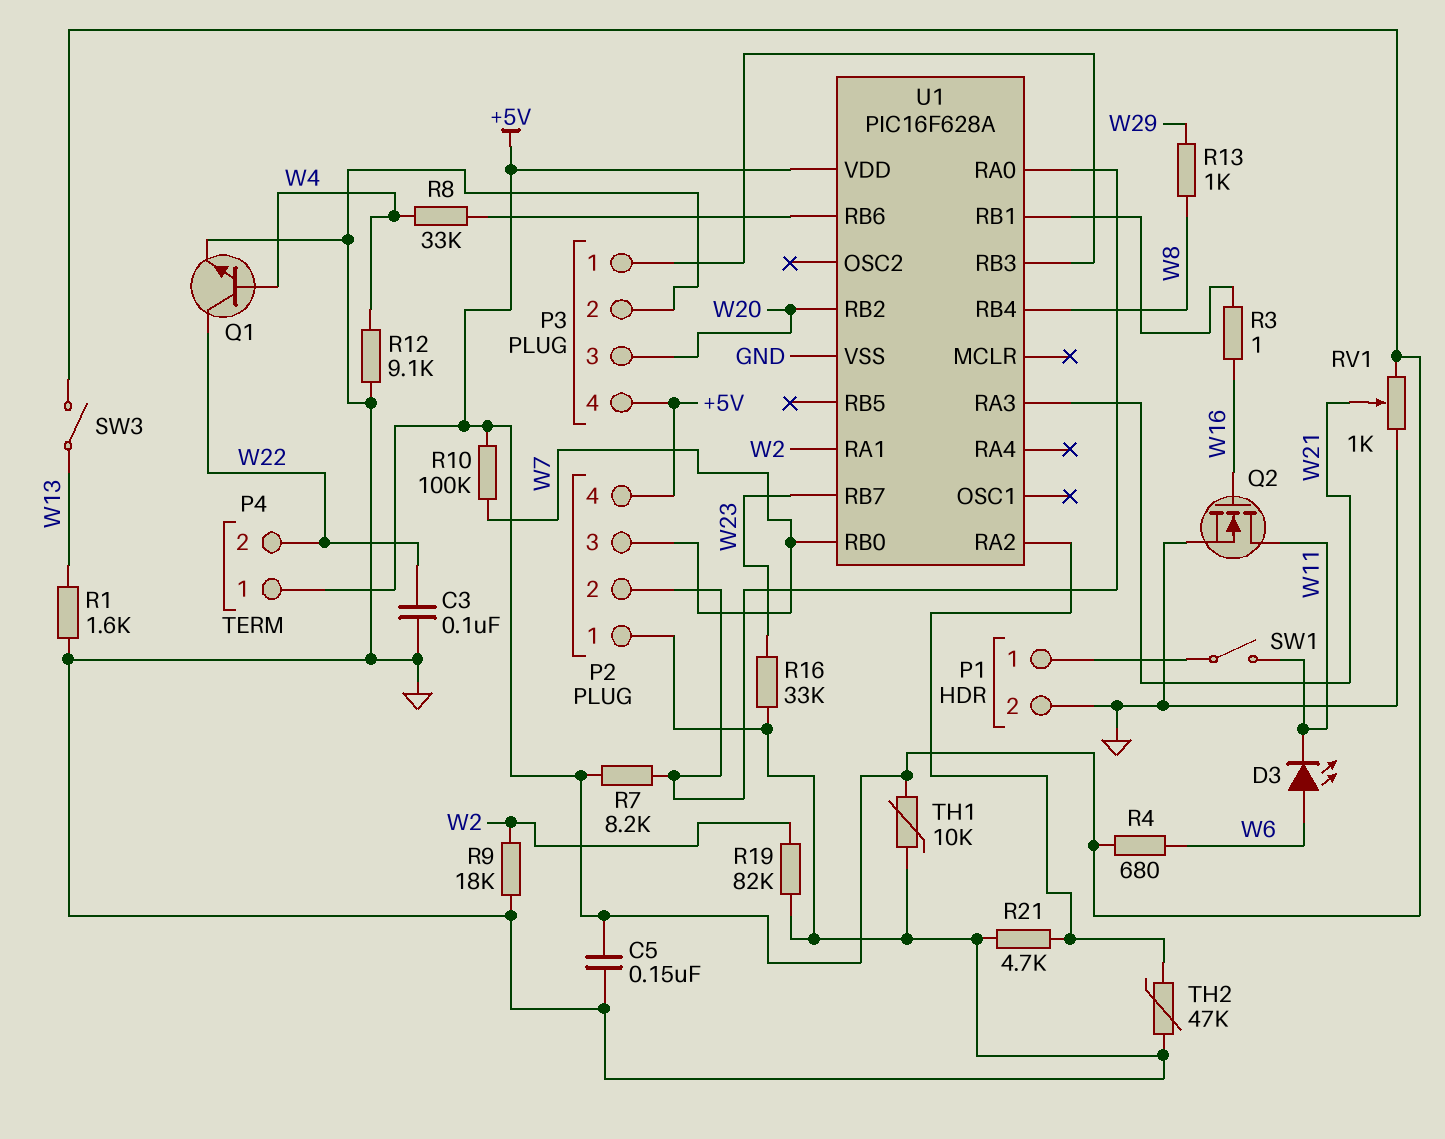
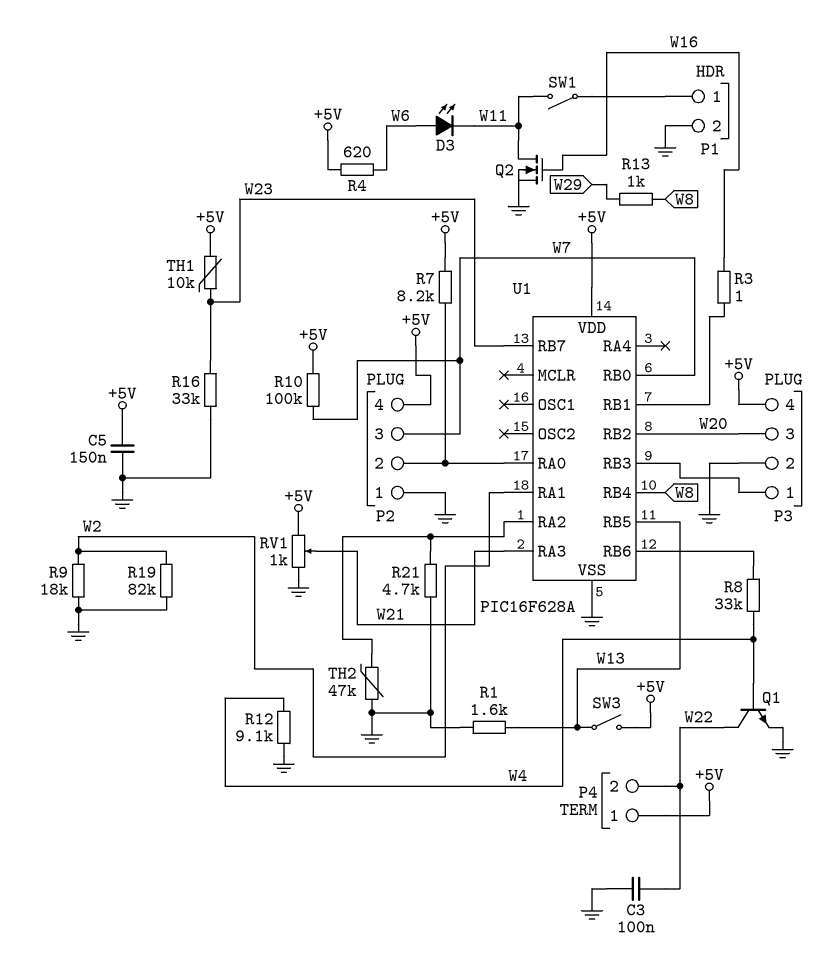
R4: 680 (+5V, W6) -> 620 (+5V, W6)
TH1: 10k (+5V, GND) -> 10k (+5V, W23)
U1 pin RB5: none -> W13

